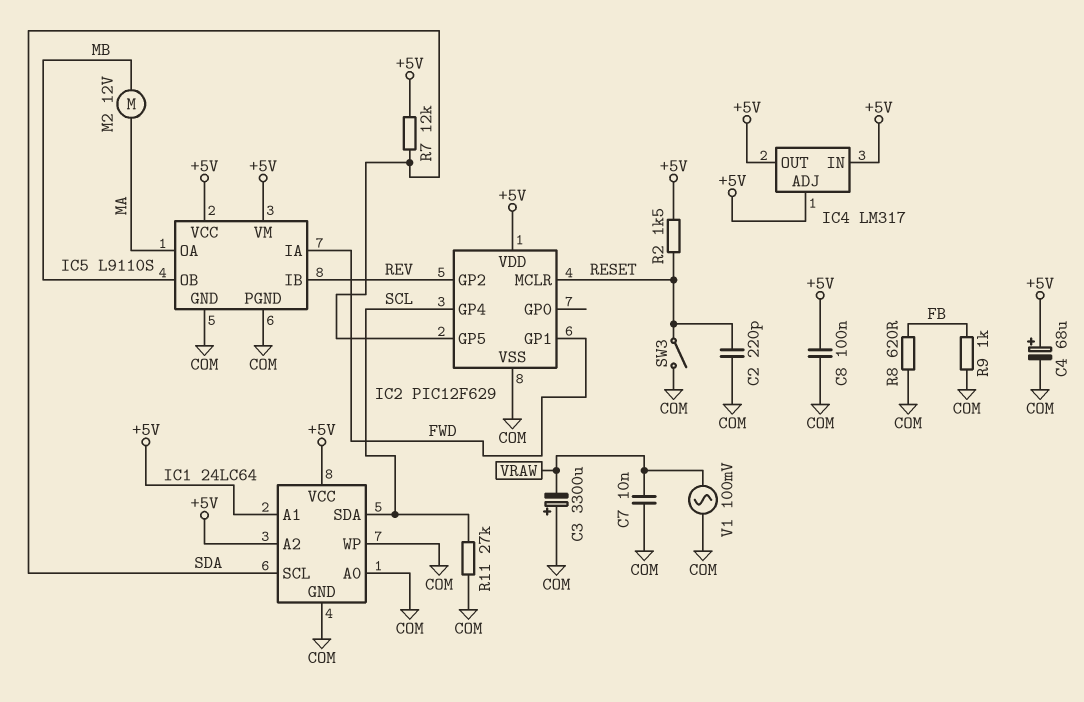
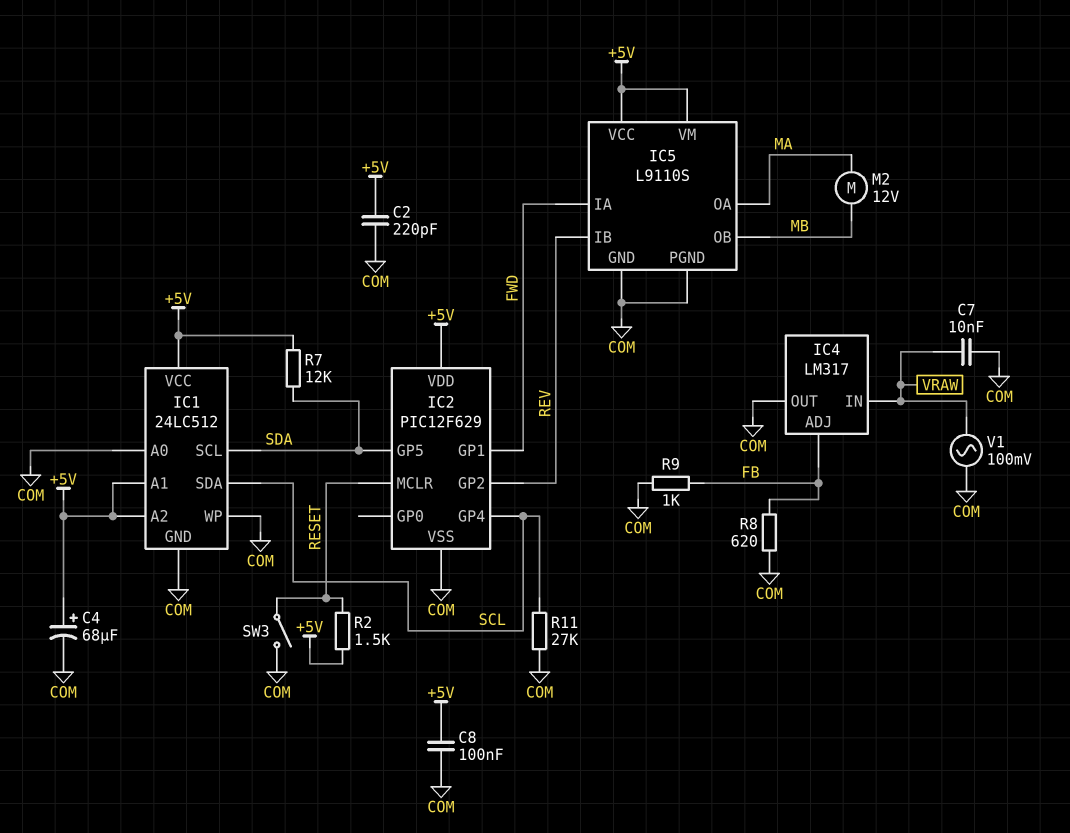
C2: 220pF (COM, RESET) -> 220pF (+5V, COM)
C3: 3300uF (plus COM, minus VRAW) -> none
IC1: 24LC64 -> 24LC512
IC4 pin ADJ: +5V -> FB
IC4 pin IN: +5V -> VRAW
IC4 pin OUT: +5V -> COM

